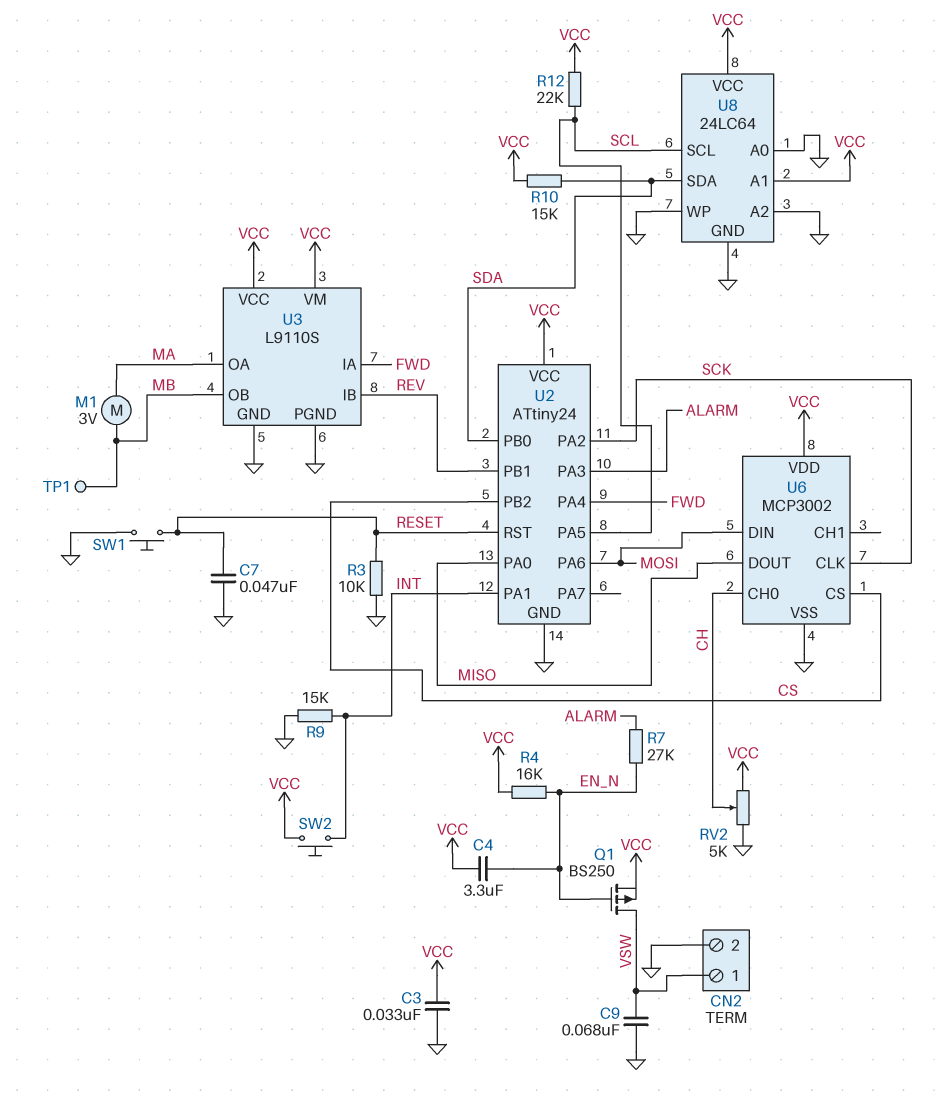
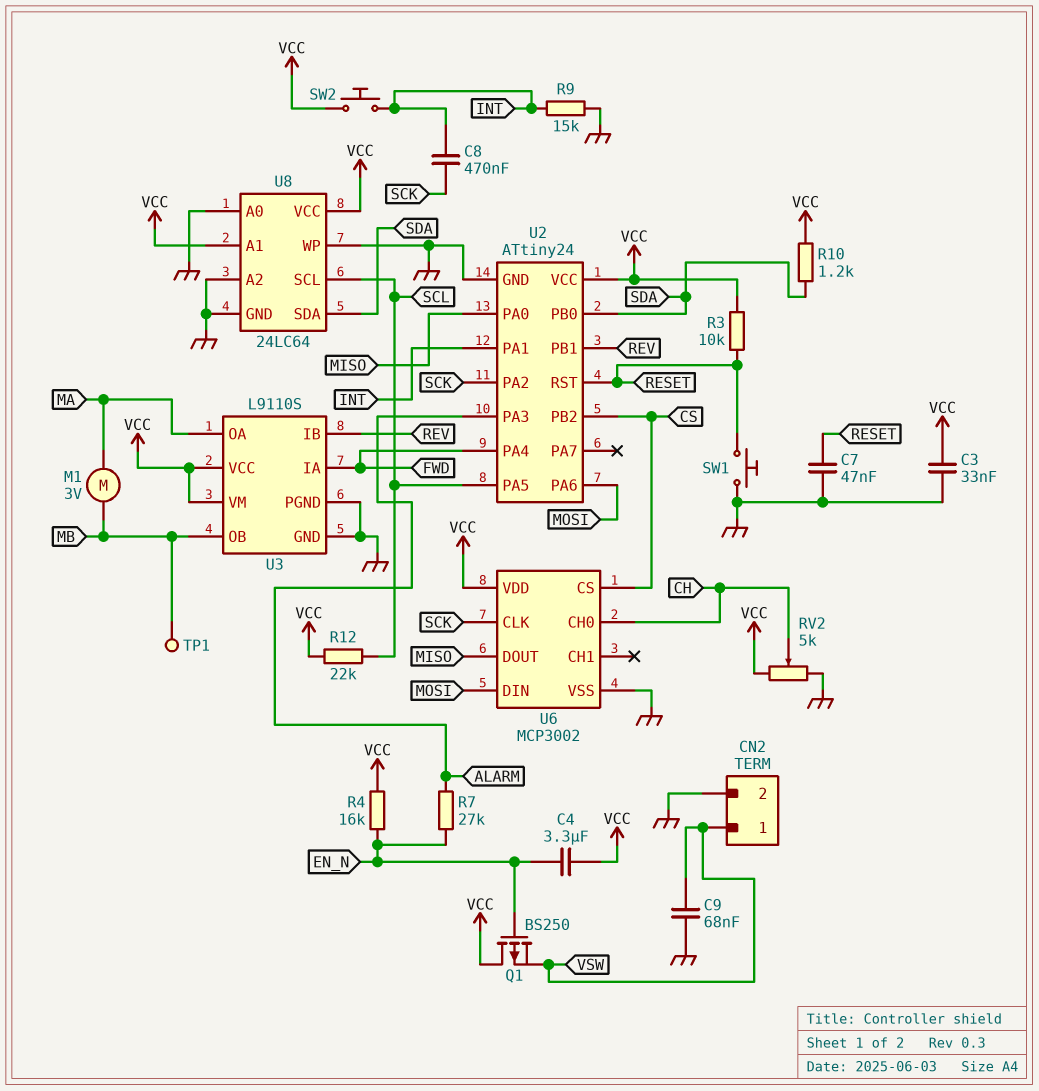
C8: none -> 470nF (INT, SCK)
Q1: PMOS BS250 (G EN_N, D VSW, S VCC) -> PMOS BS250 (G EN_N, D VCC, S VSW)
R3: 10k (GND, RESET) -> 10k (RESET, VCC)
R10: 15k (SDA, VCC) -> 1.2k (SDA, VCC)

